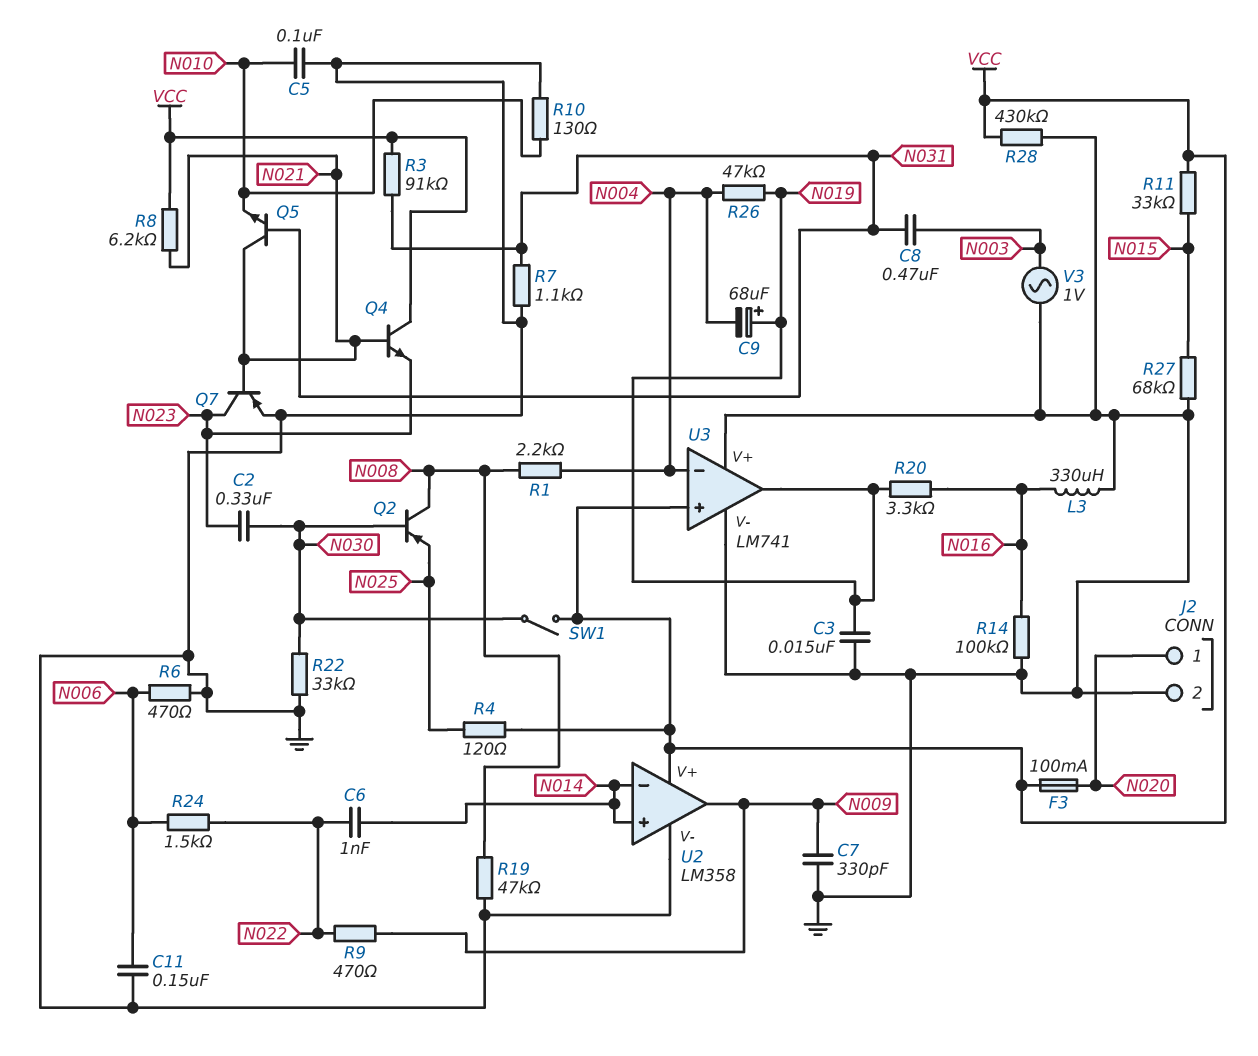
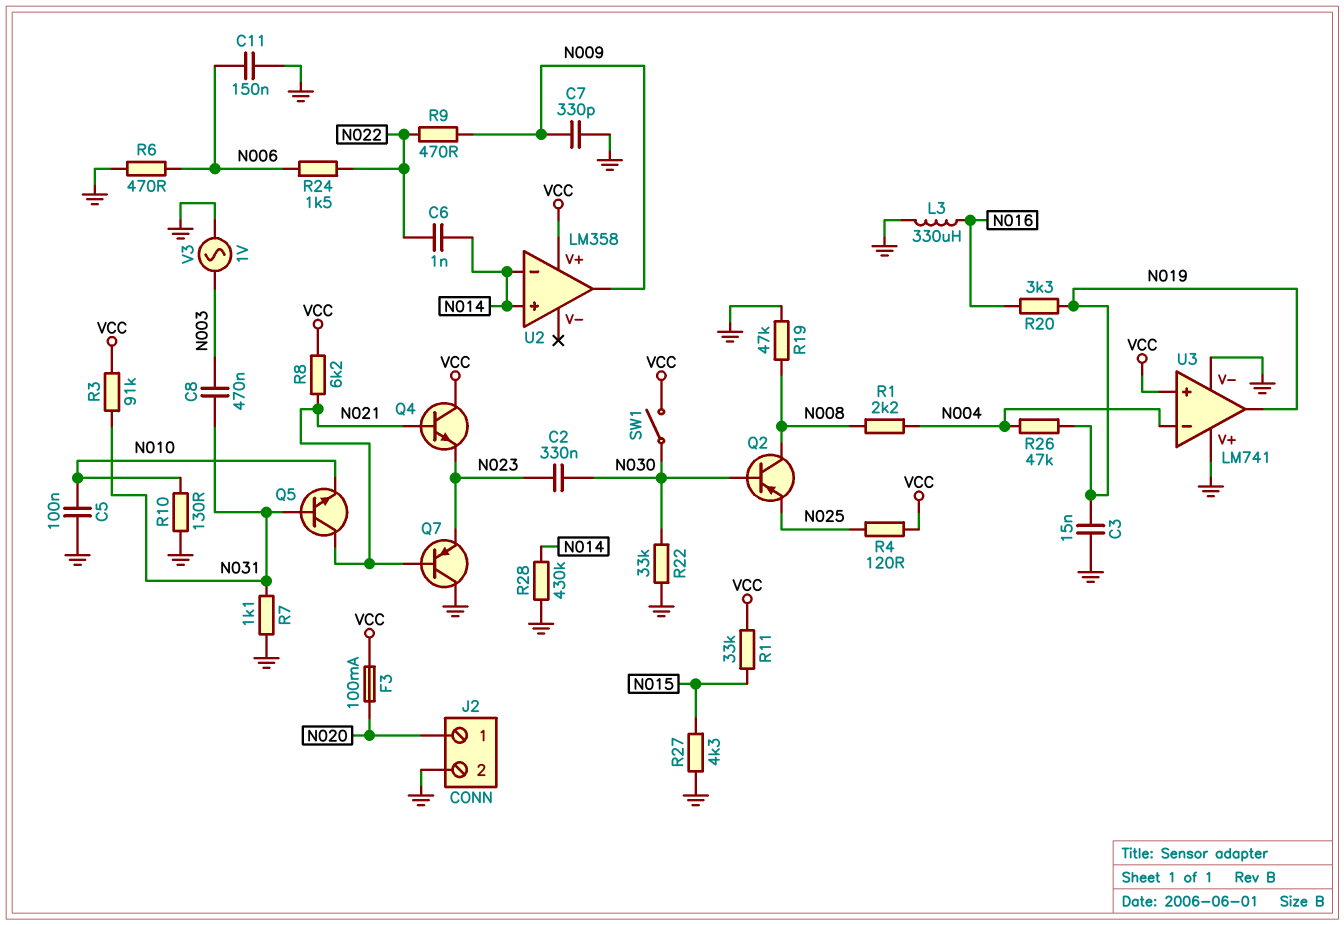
C9: 68uF (plus N019, minus N004) -> none
Q7: PNP (B N021, C N023, E GND) -> PNP (B N021, C GND, E N023)
R14: 100k (GND, N016) -> none
R27: 68k (GND, N015) -> 4.3k (GND, N015)
R28: 430k (GND, VCC) -> 430k (GND, N014)
U2 pin V-: GND -> none

